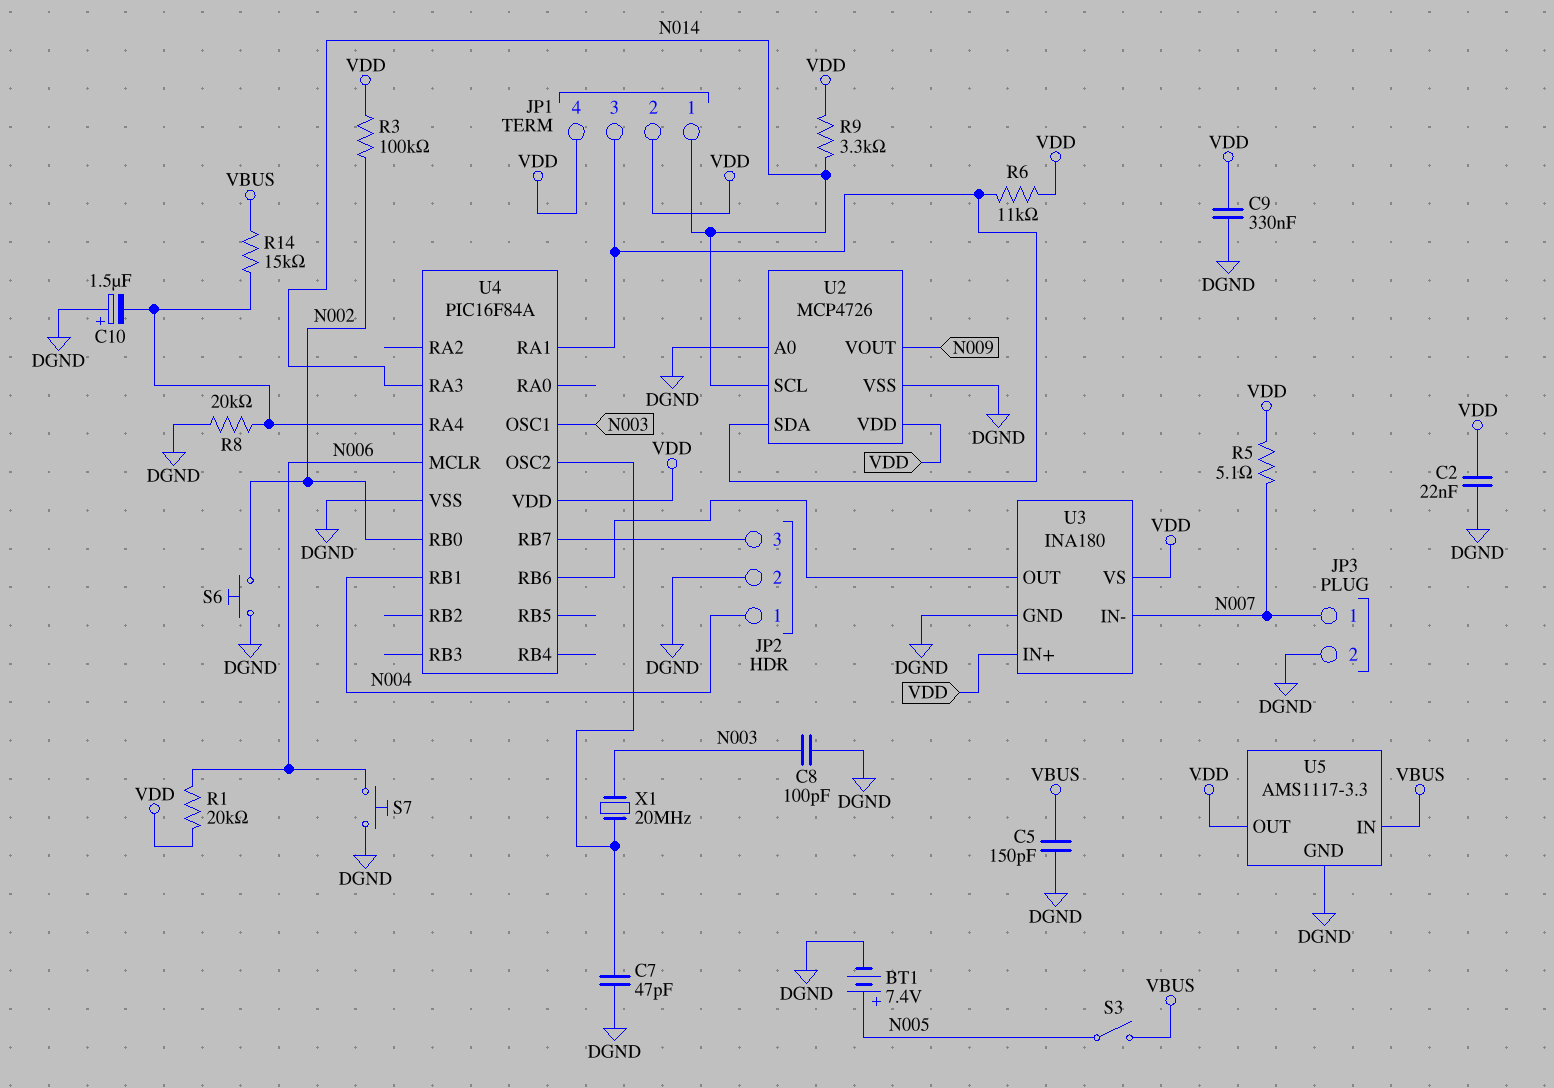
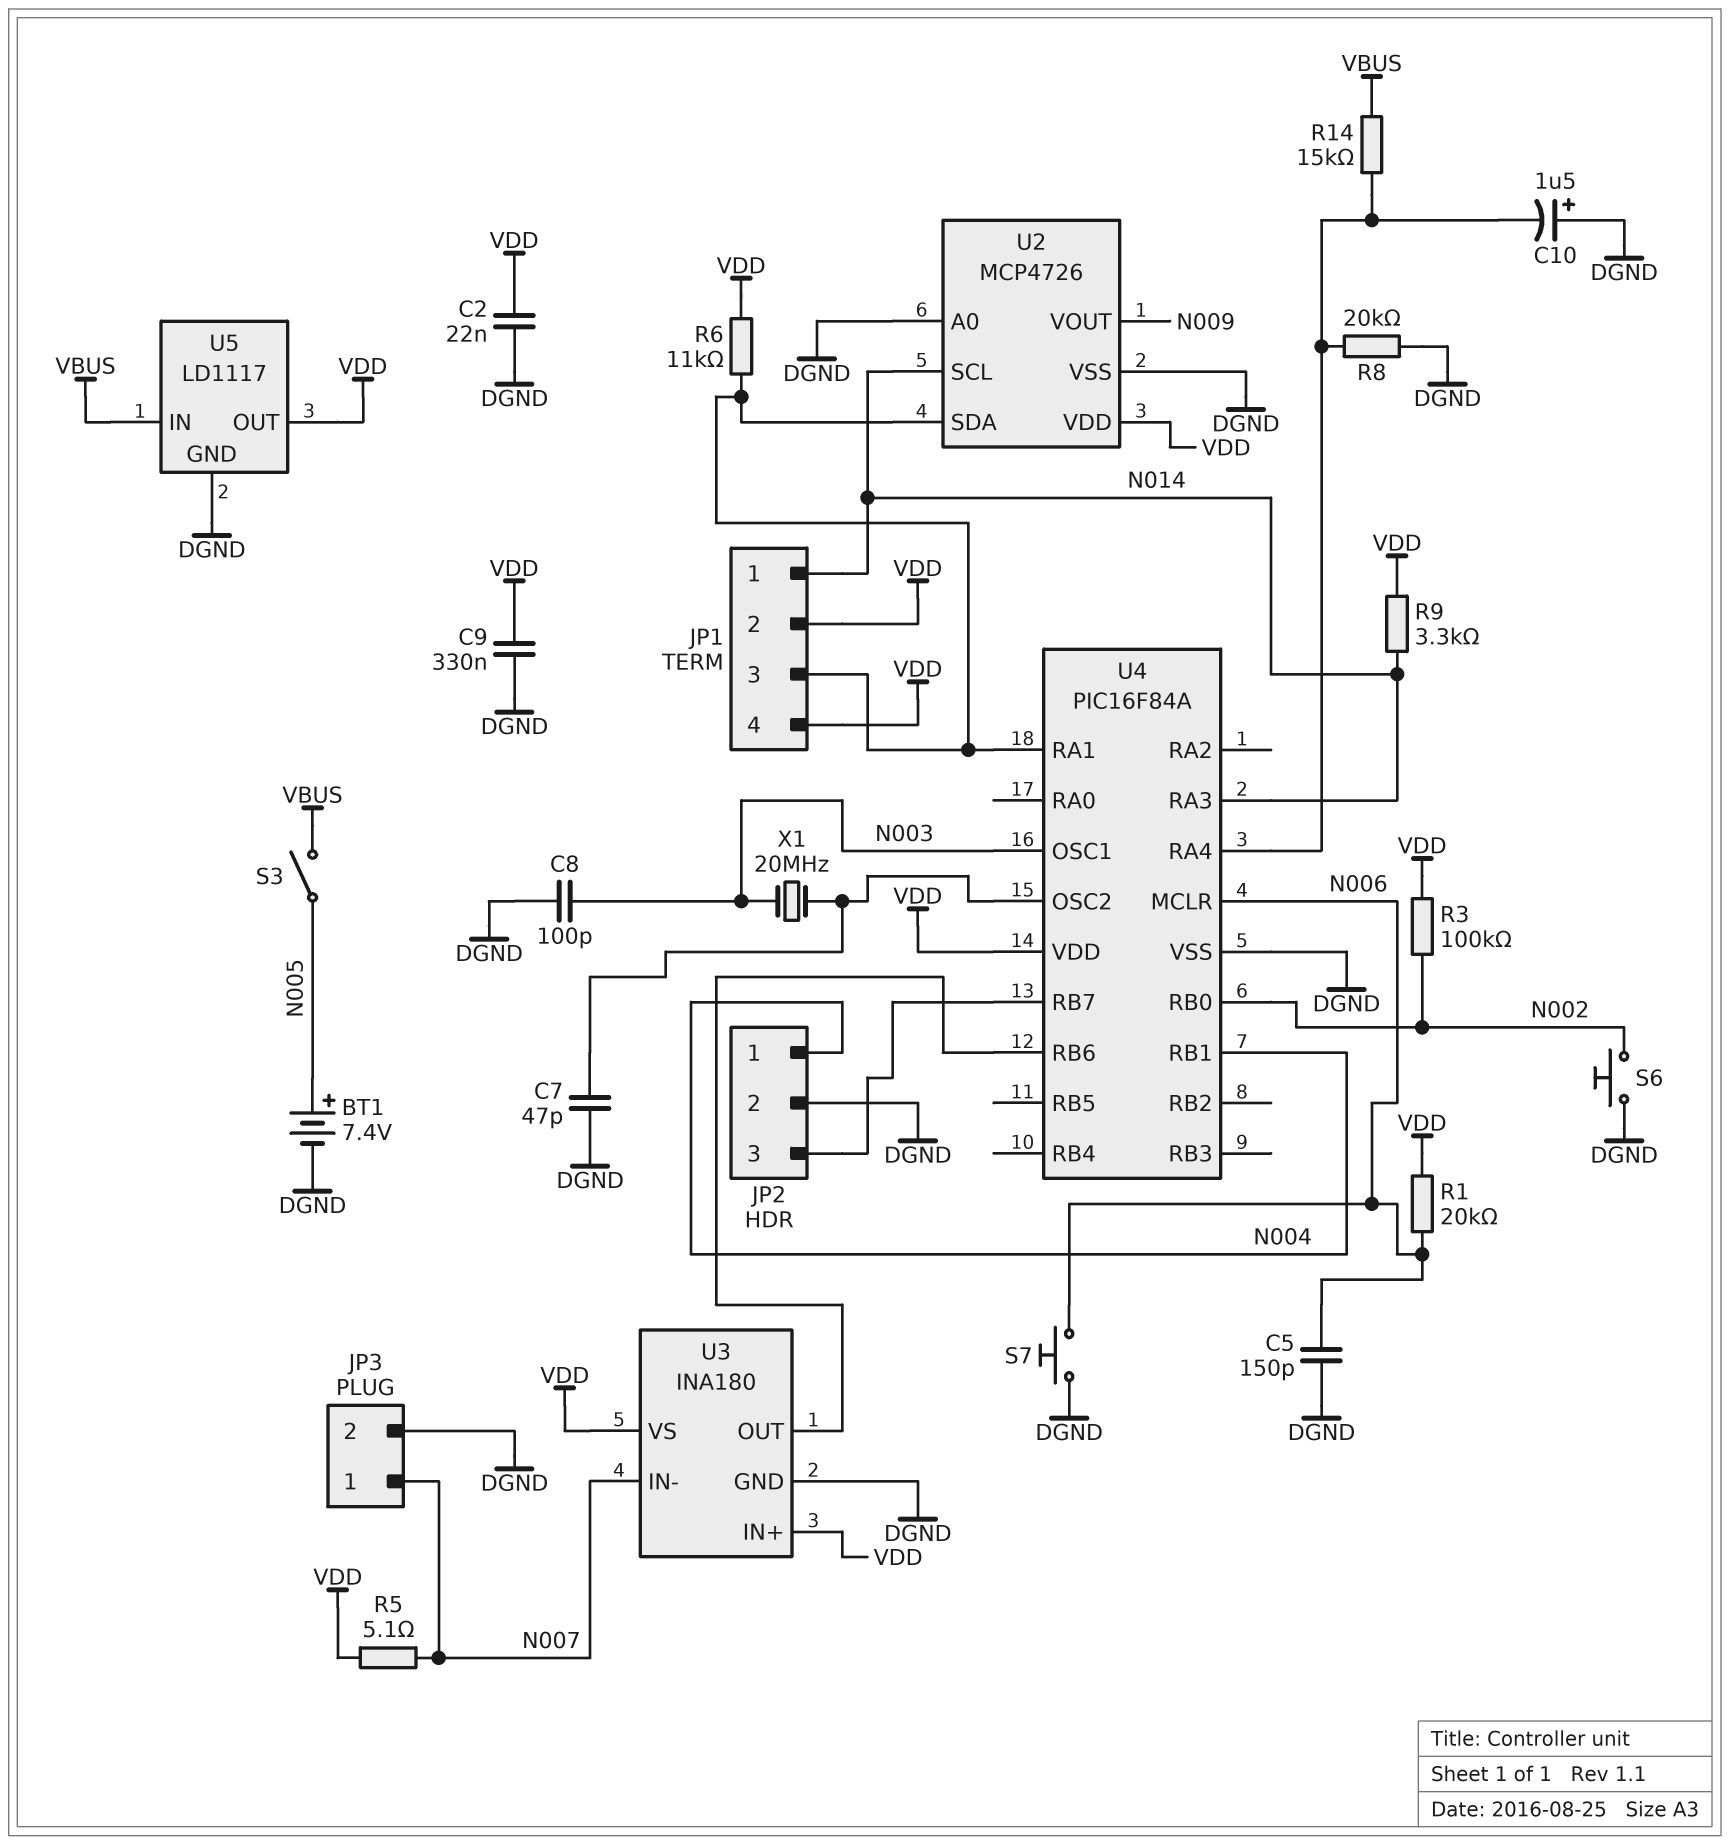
C5: 150pF (DGND, VBUS) -> 150pF (DGND, N006)
U5: AMS1117-3.3 -> LD1117

